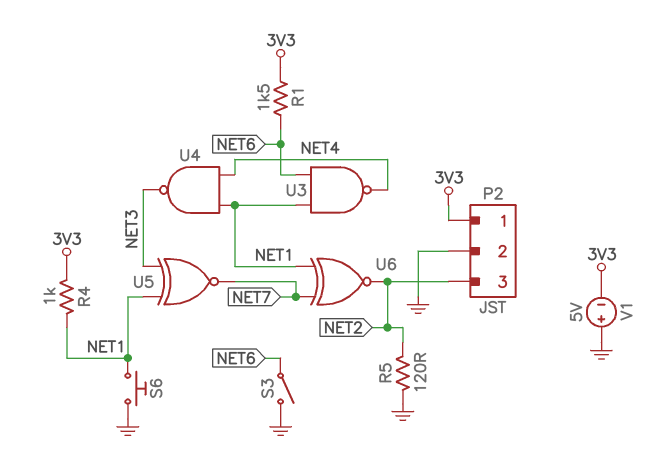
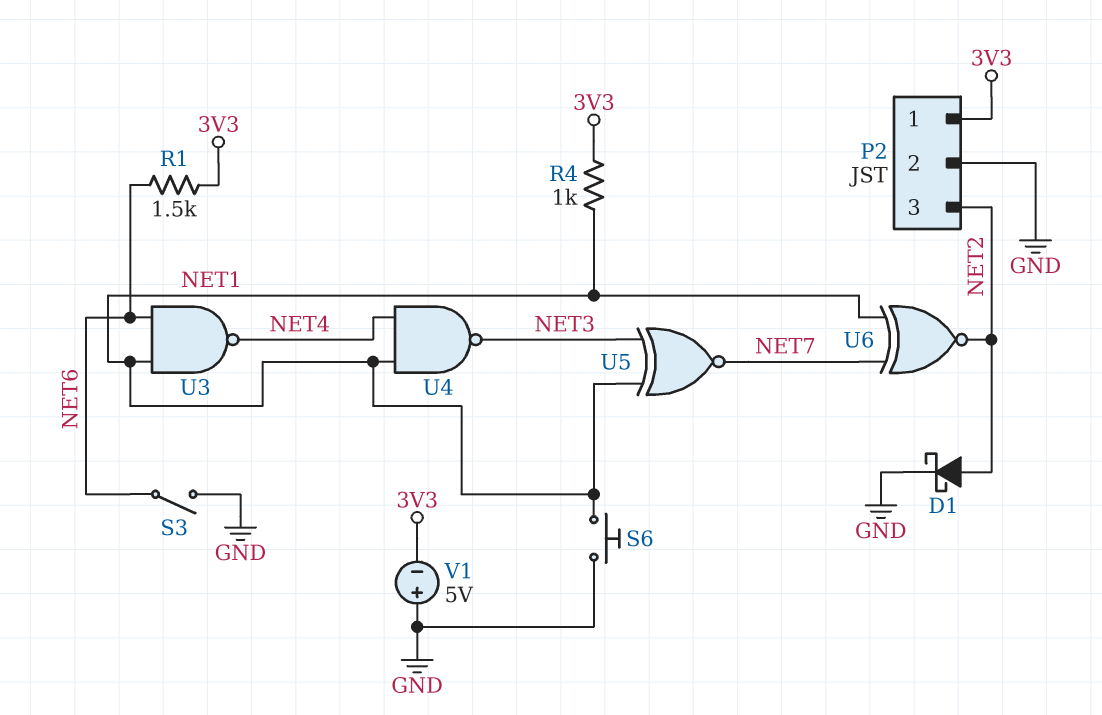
D1: none -> schottky (A NET2, K GND)
R5: 120 (GND, NET2) -> none

